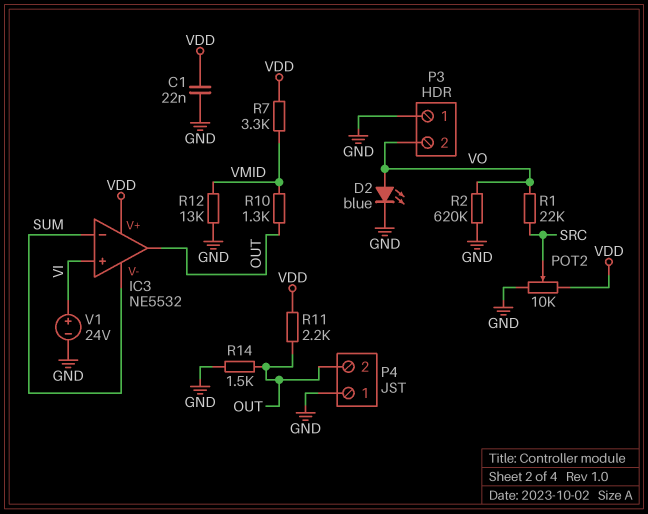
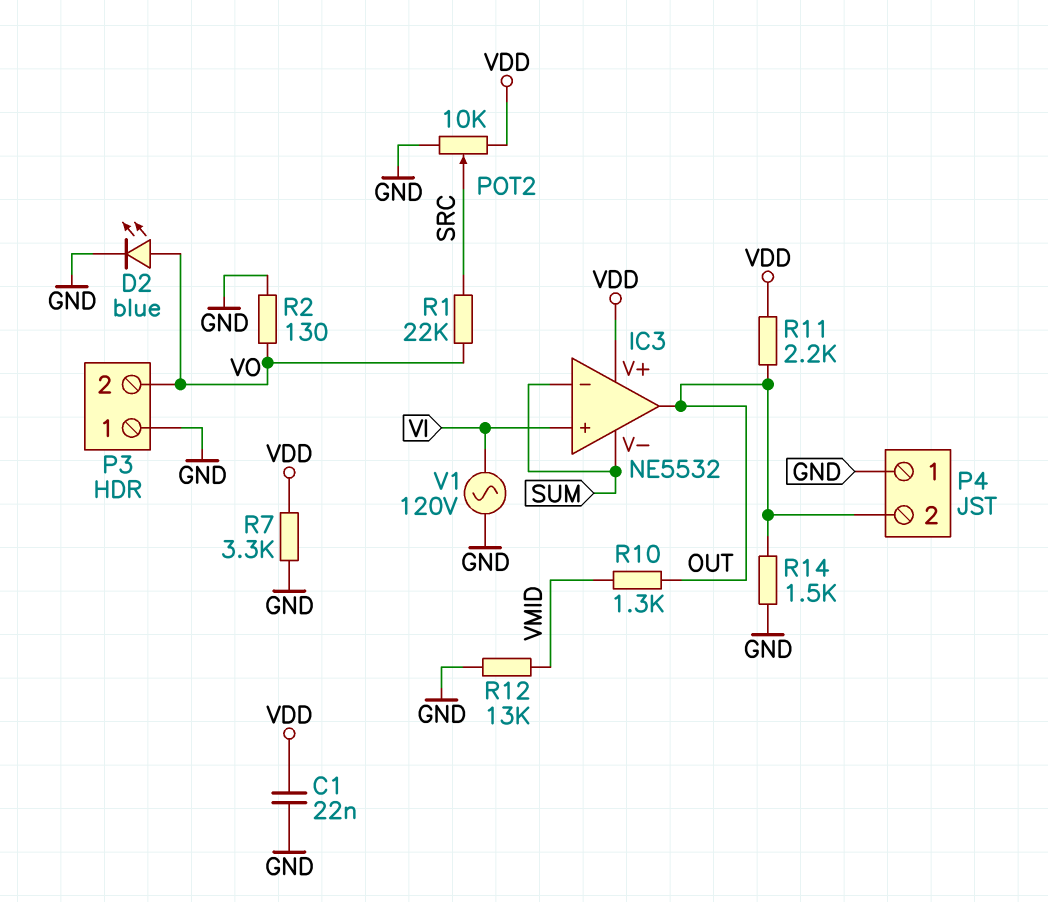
R2: 620k (GND, VO) -> 130 (GND, VO)
R7: 3.3k (VDD, VMID) -> 3.3k (GND, VDD)
V1: 24V (plus VI, minus GND) -> AC 120V (GND, VI)

